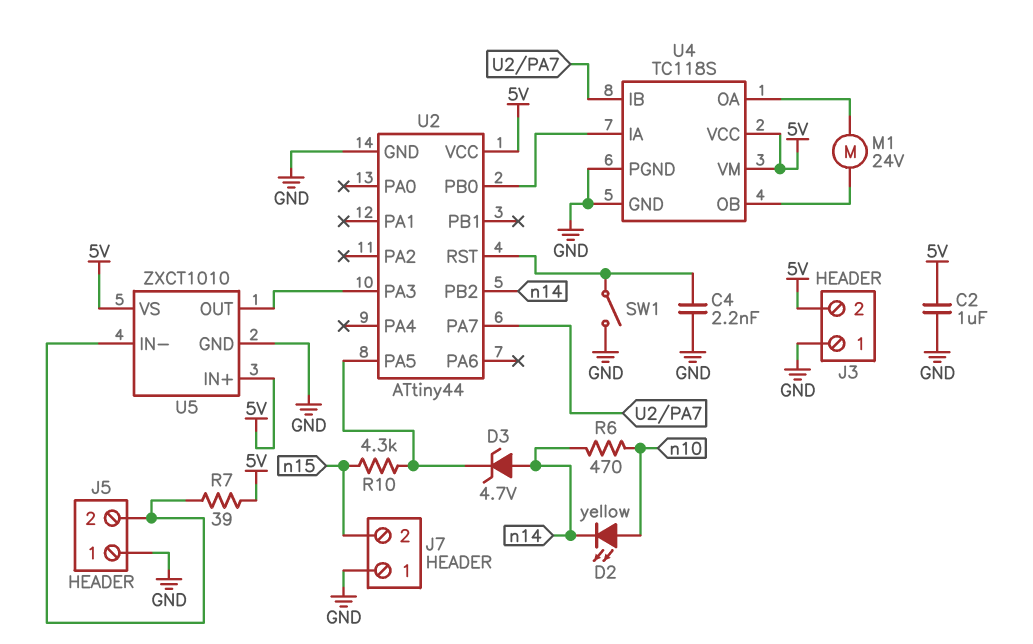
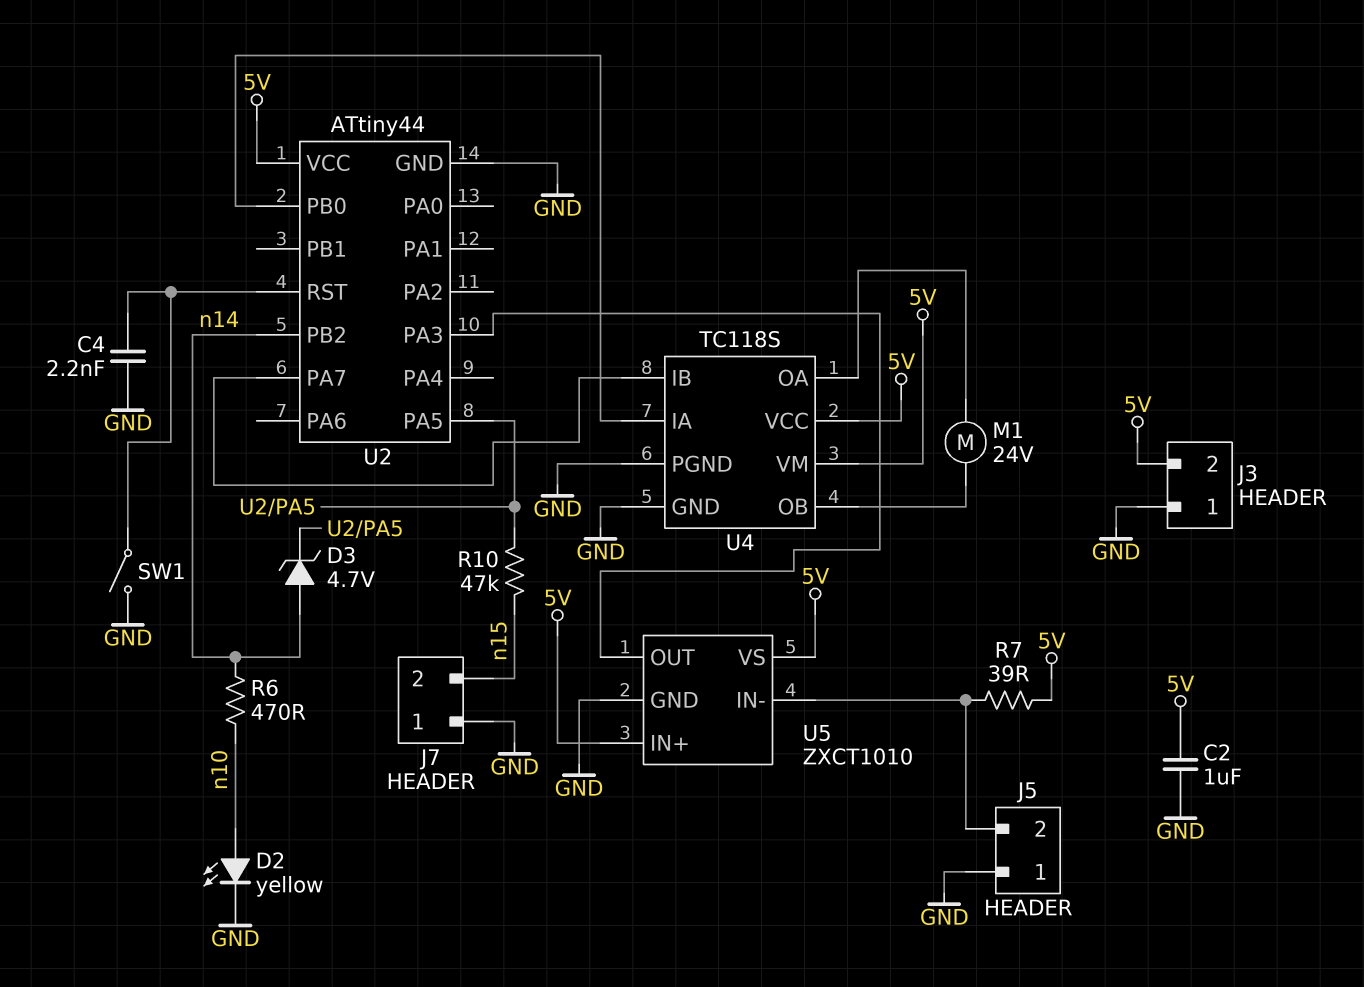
D2: LED yellow (A n10, K n14) -> LED yellow (A n10, K GND)
R10: 4.3k (U2/PA5, n15) -> 47k (U2/PA5, n15)

